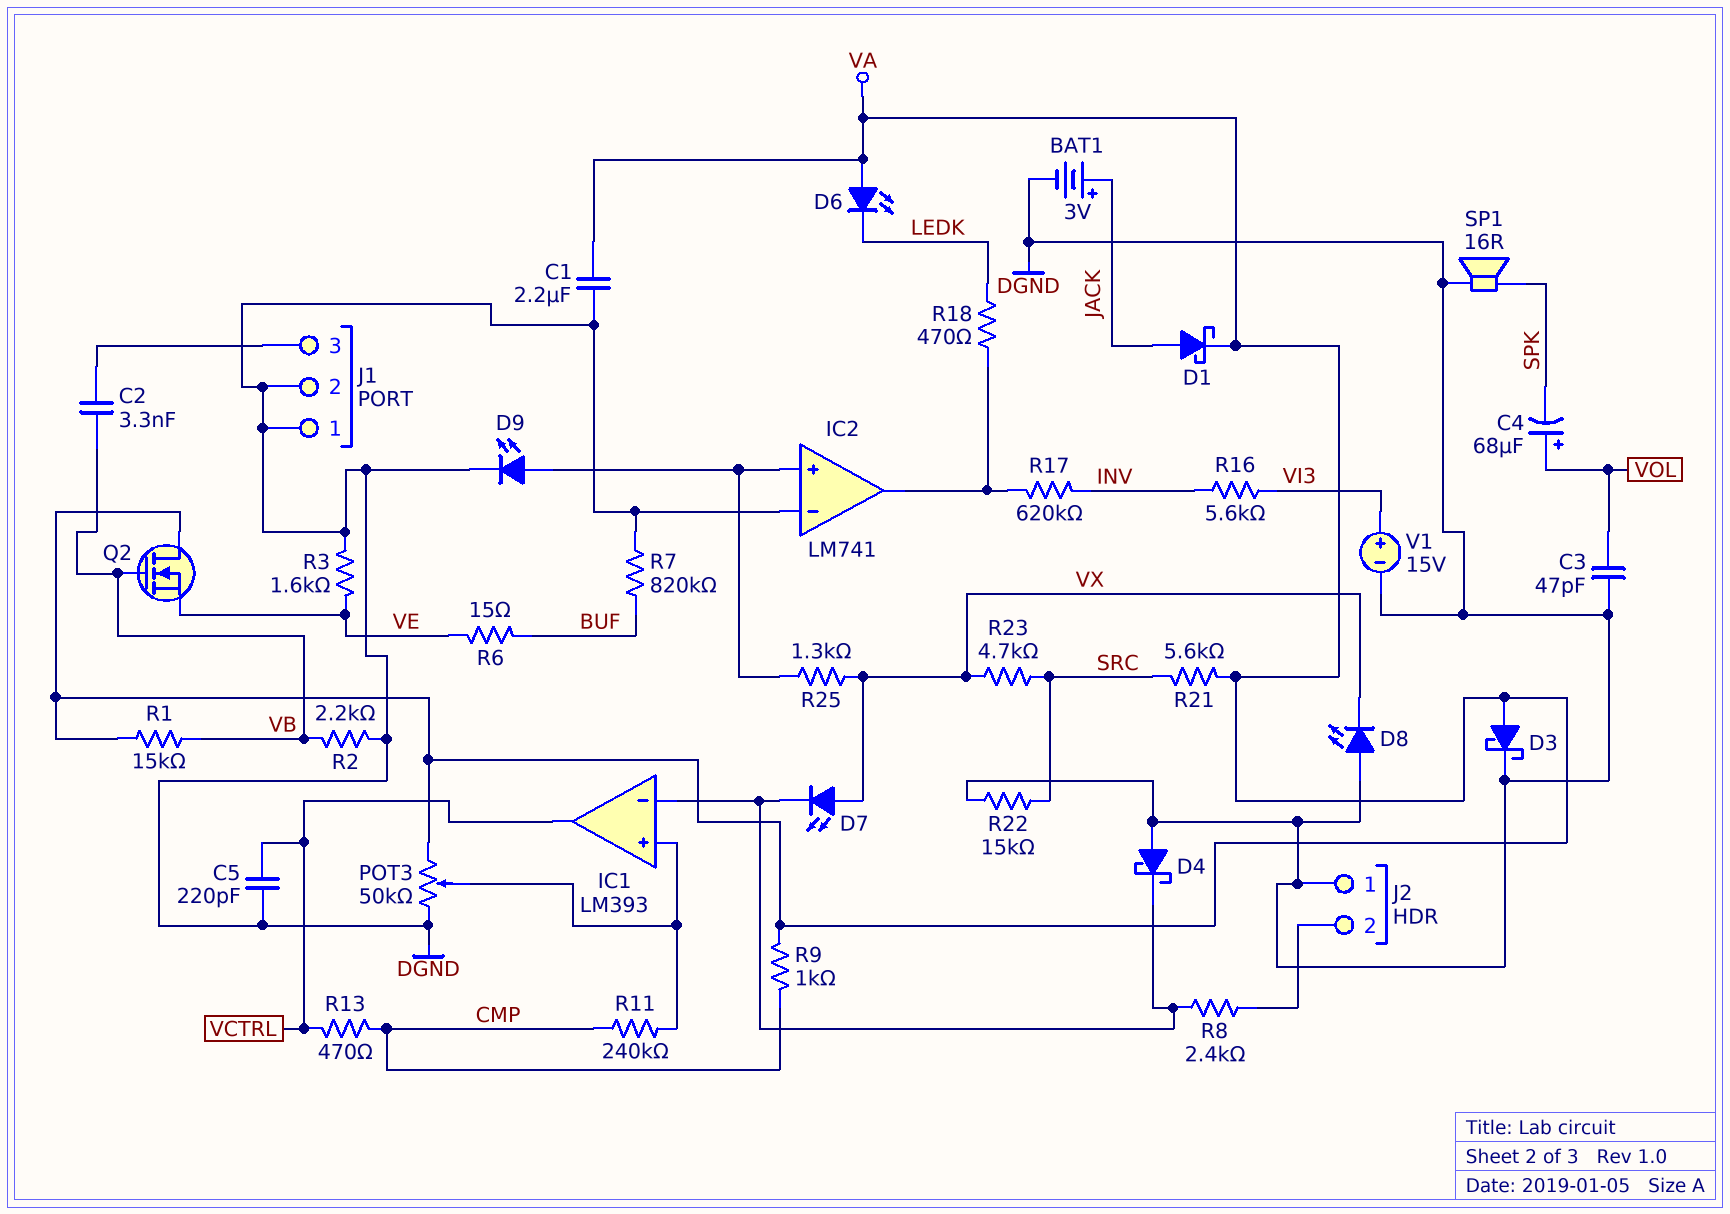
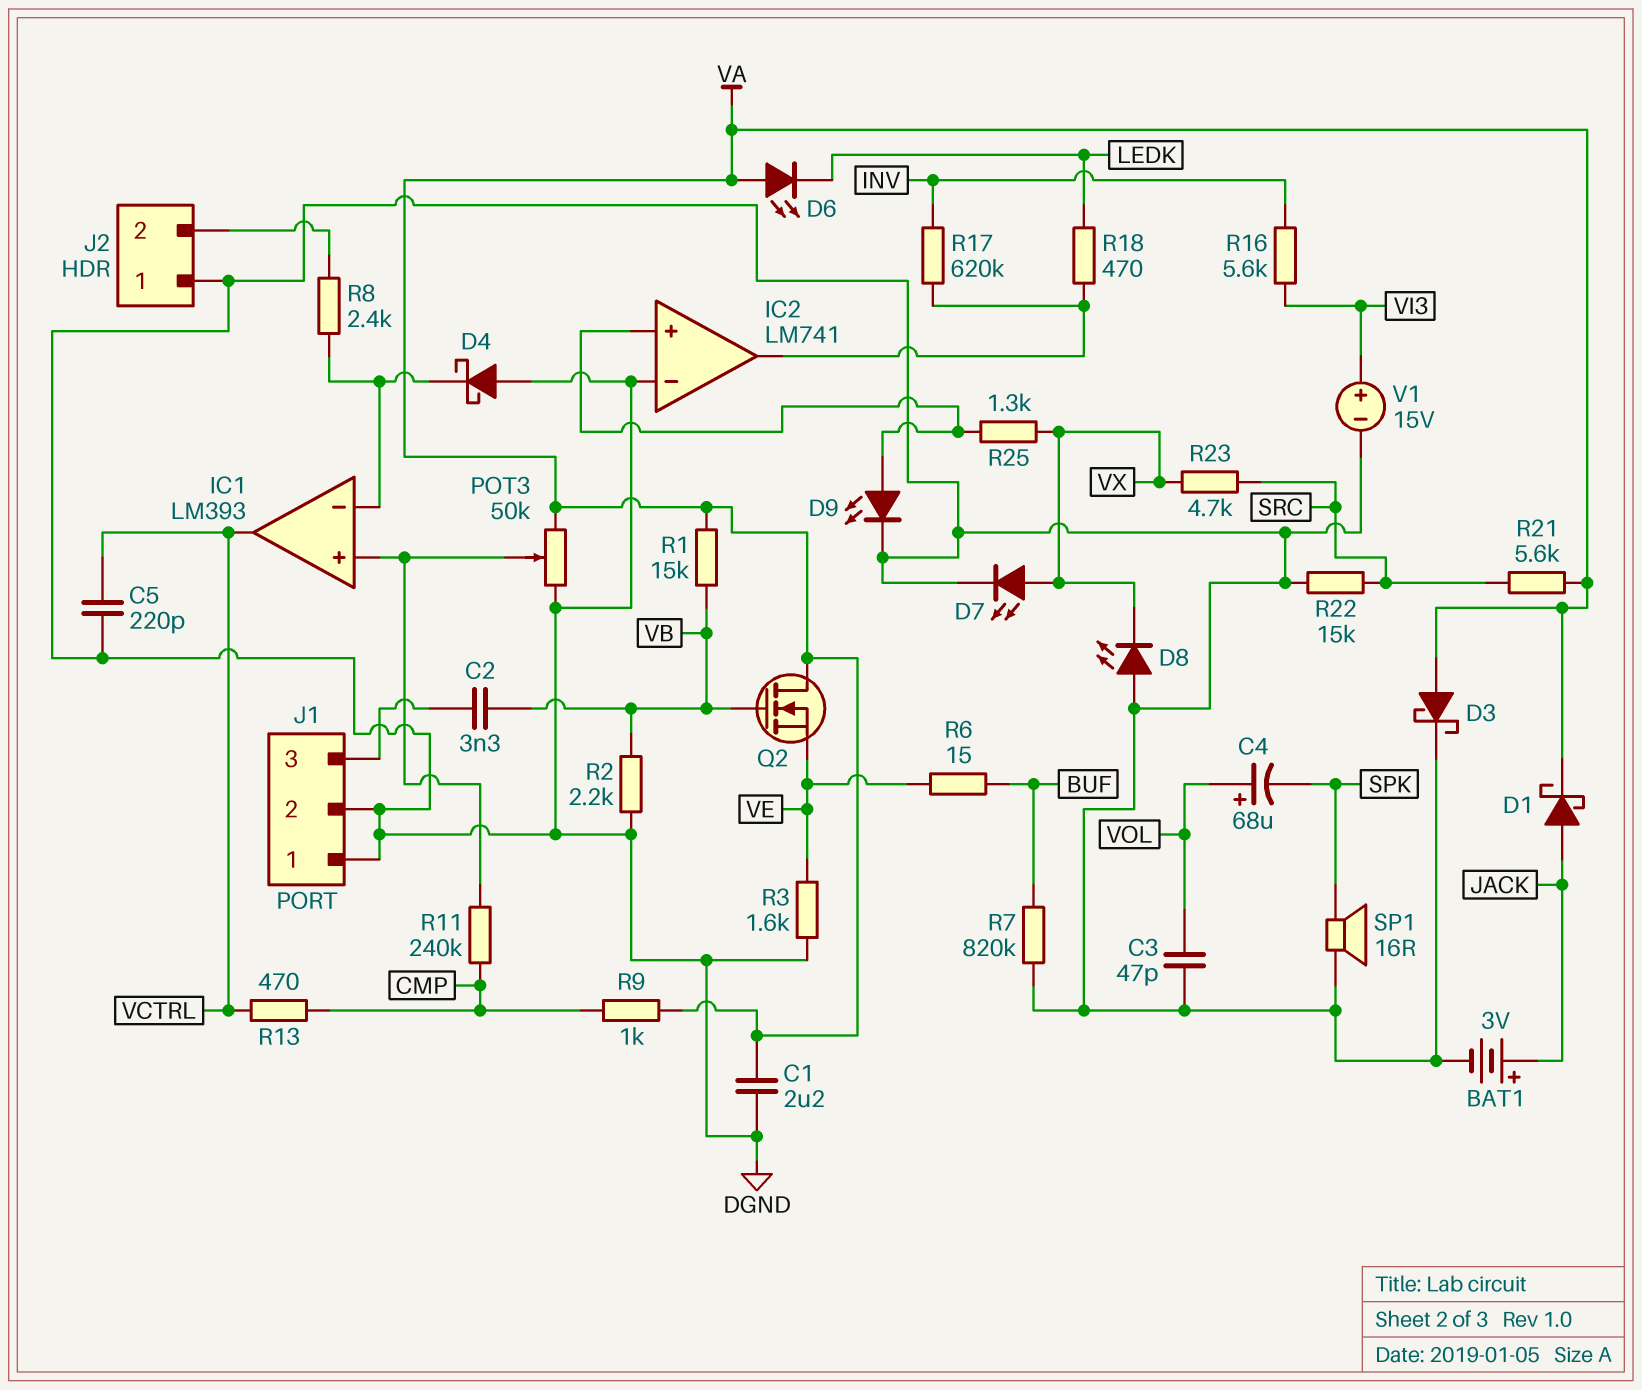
D7: LED (A VX, K IC1/in-) -> LED (A VX, K DGND)

